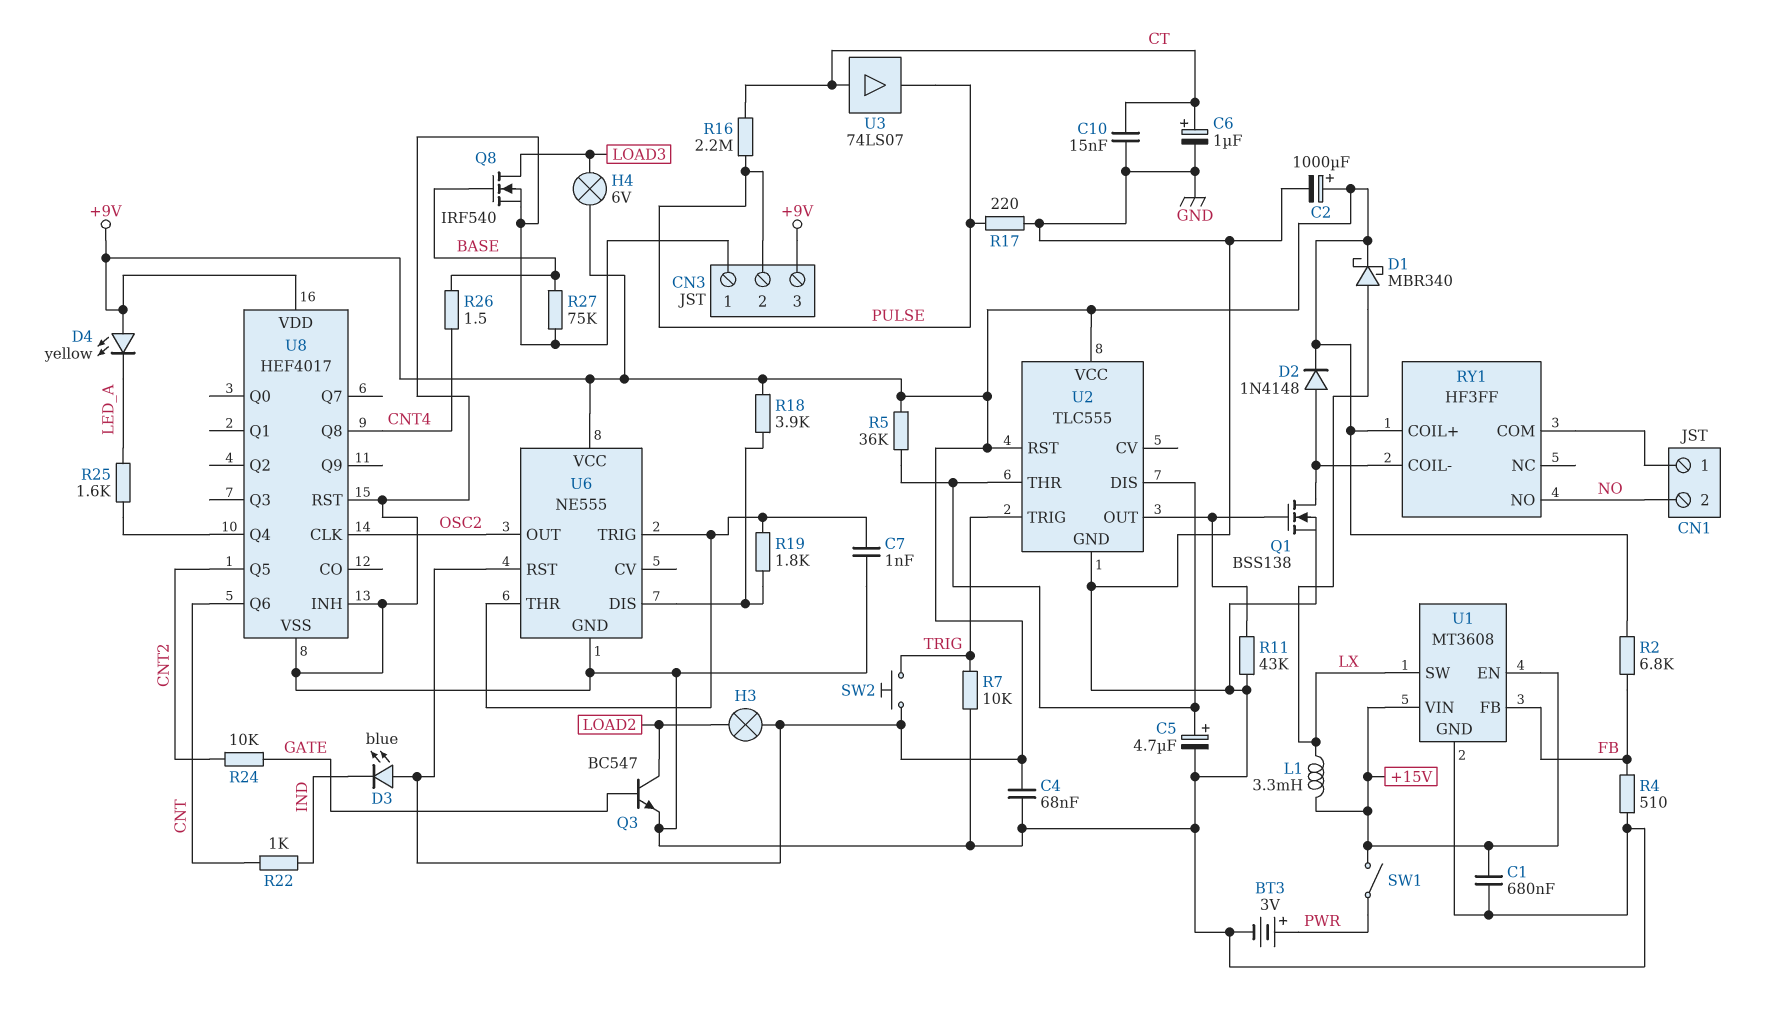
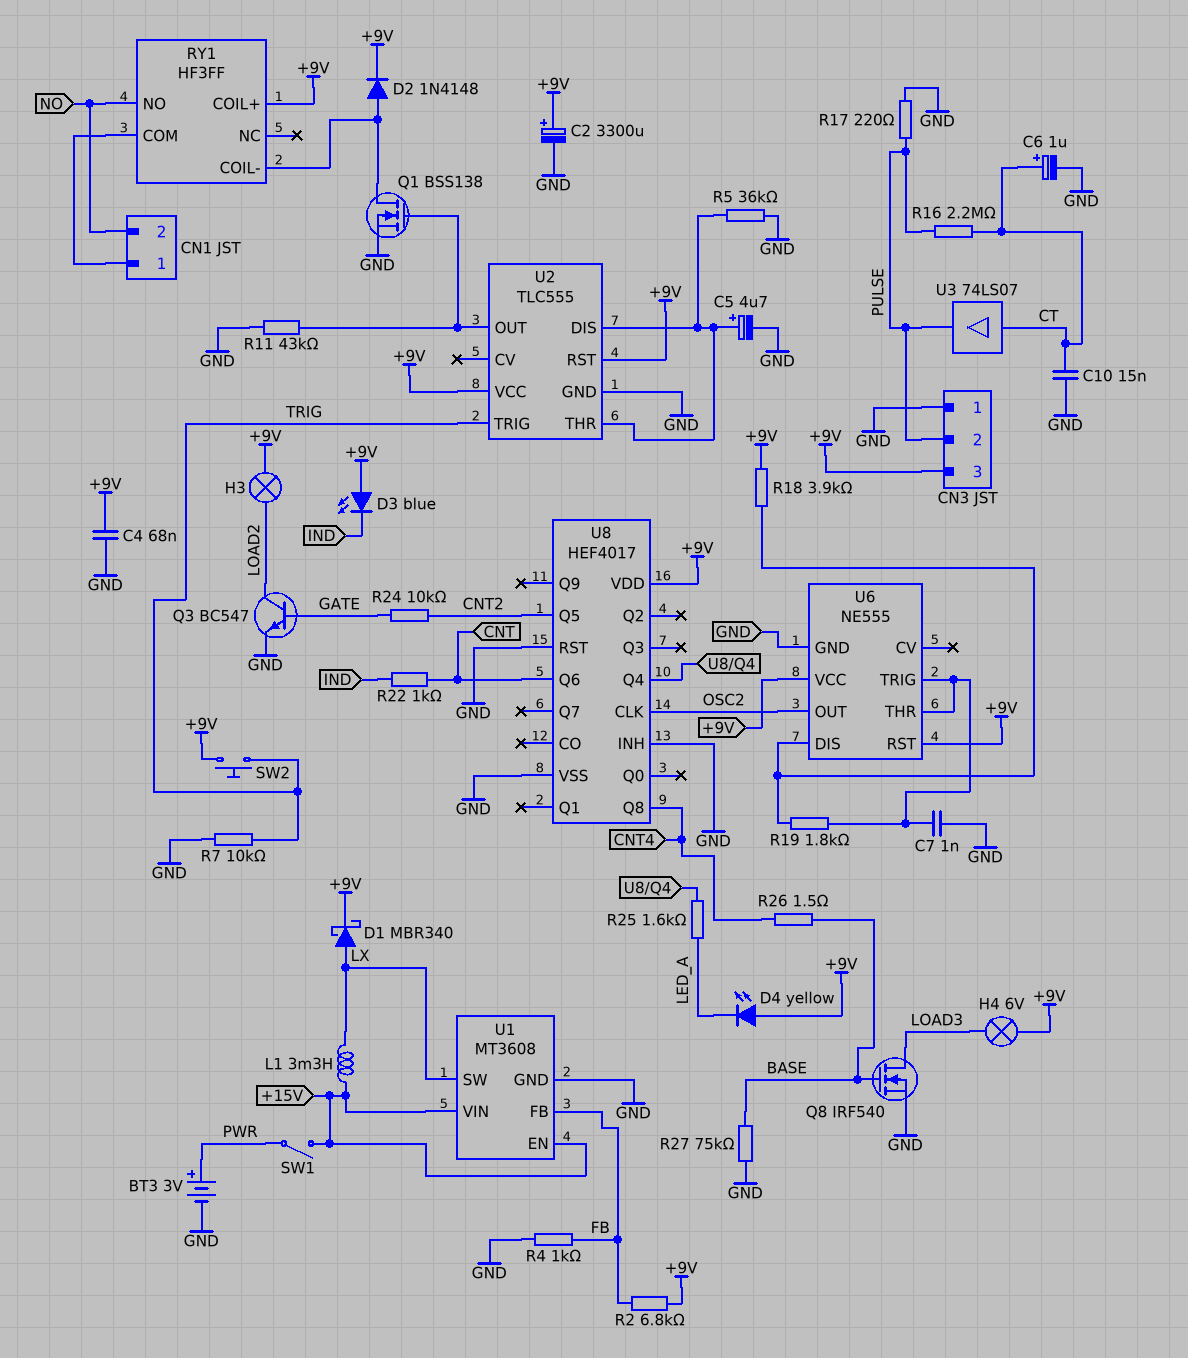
C1: 680nF (+15V, GND) -> none
C2: 1000uF (plus +9V, minus GND) -> 3300uF (plus +9V, minus GND)
R4: 510 (FB, GND) -> 1k (FB, GND)
R5: 36k (+9V, U2/DIS) -> 36k (GND, U2/DIS)

